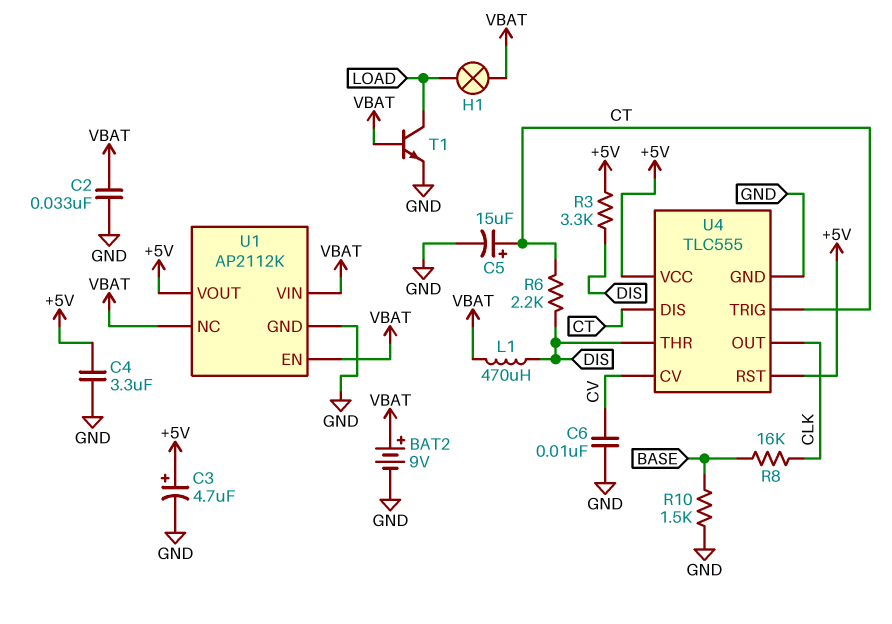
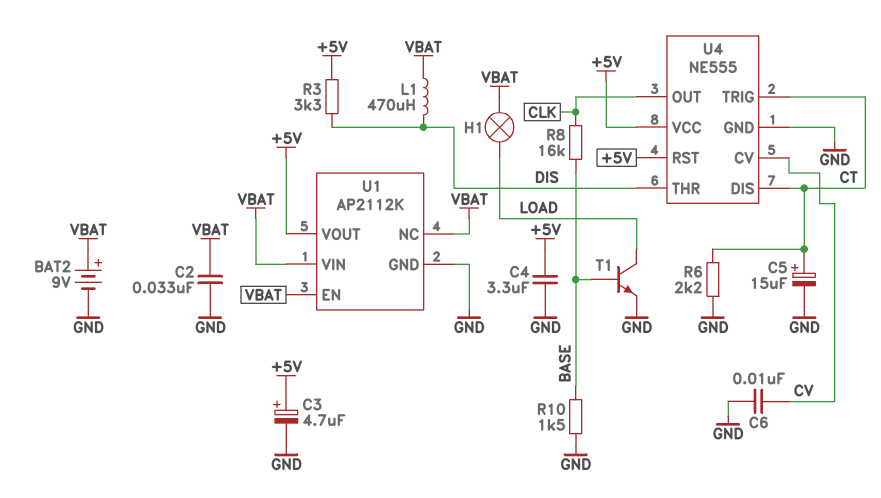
R6: 2.2k (CT, DIS) -> 2.2k (CT, GND)
T1: NPN (B VBAT, C LOAD, E GND) -> NPN (B BASE, C LOAD, E GND)
U4: TLC555 -> NE555

